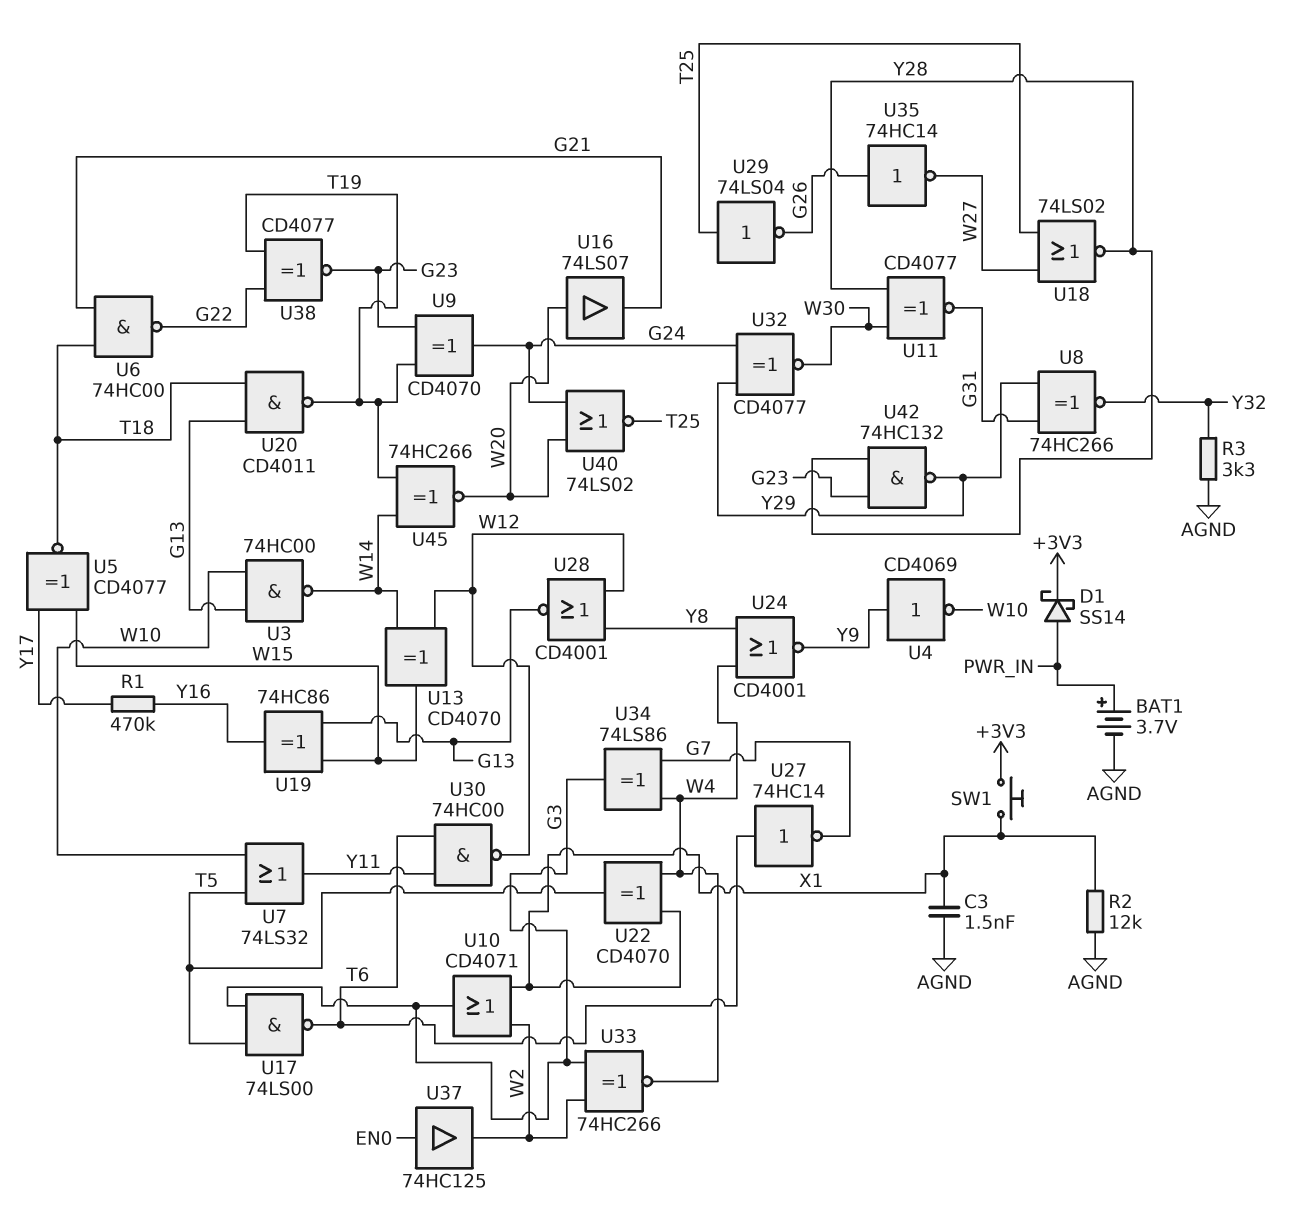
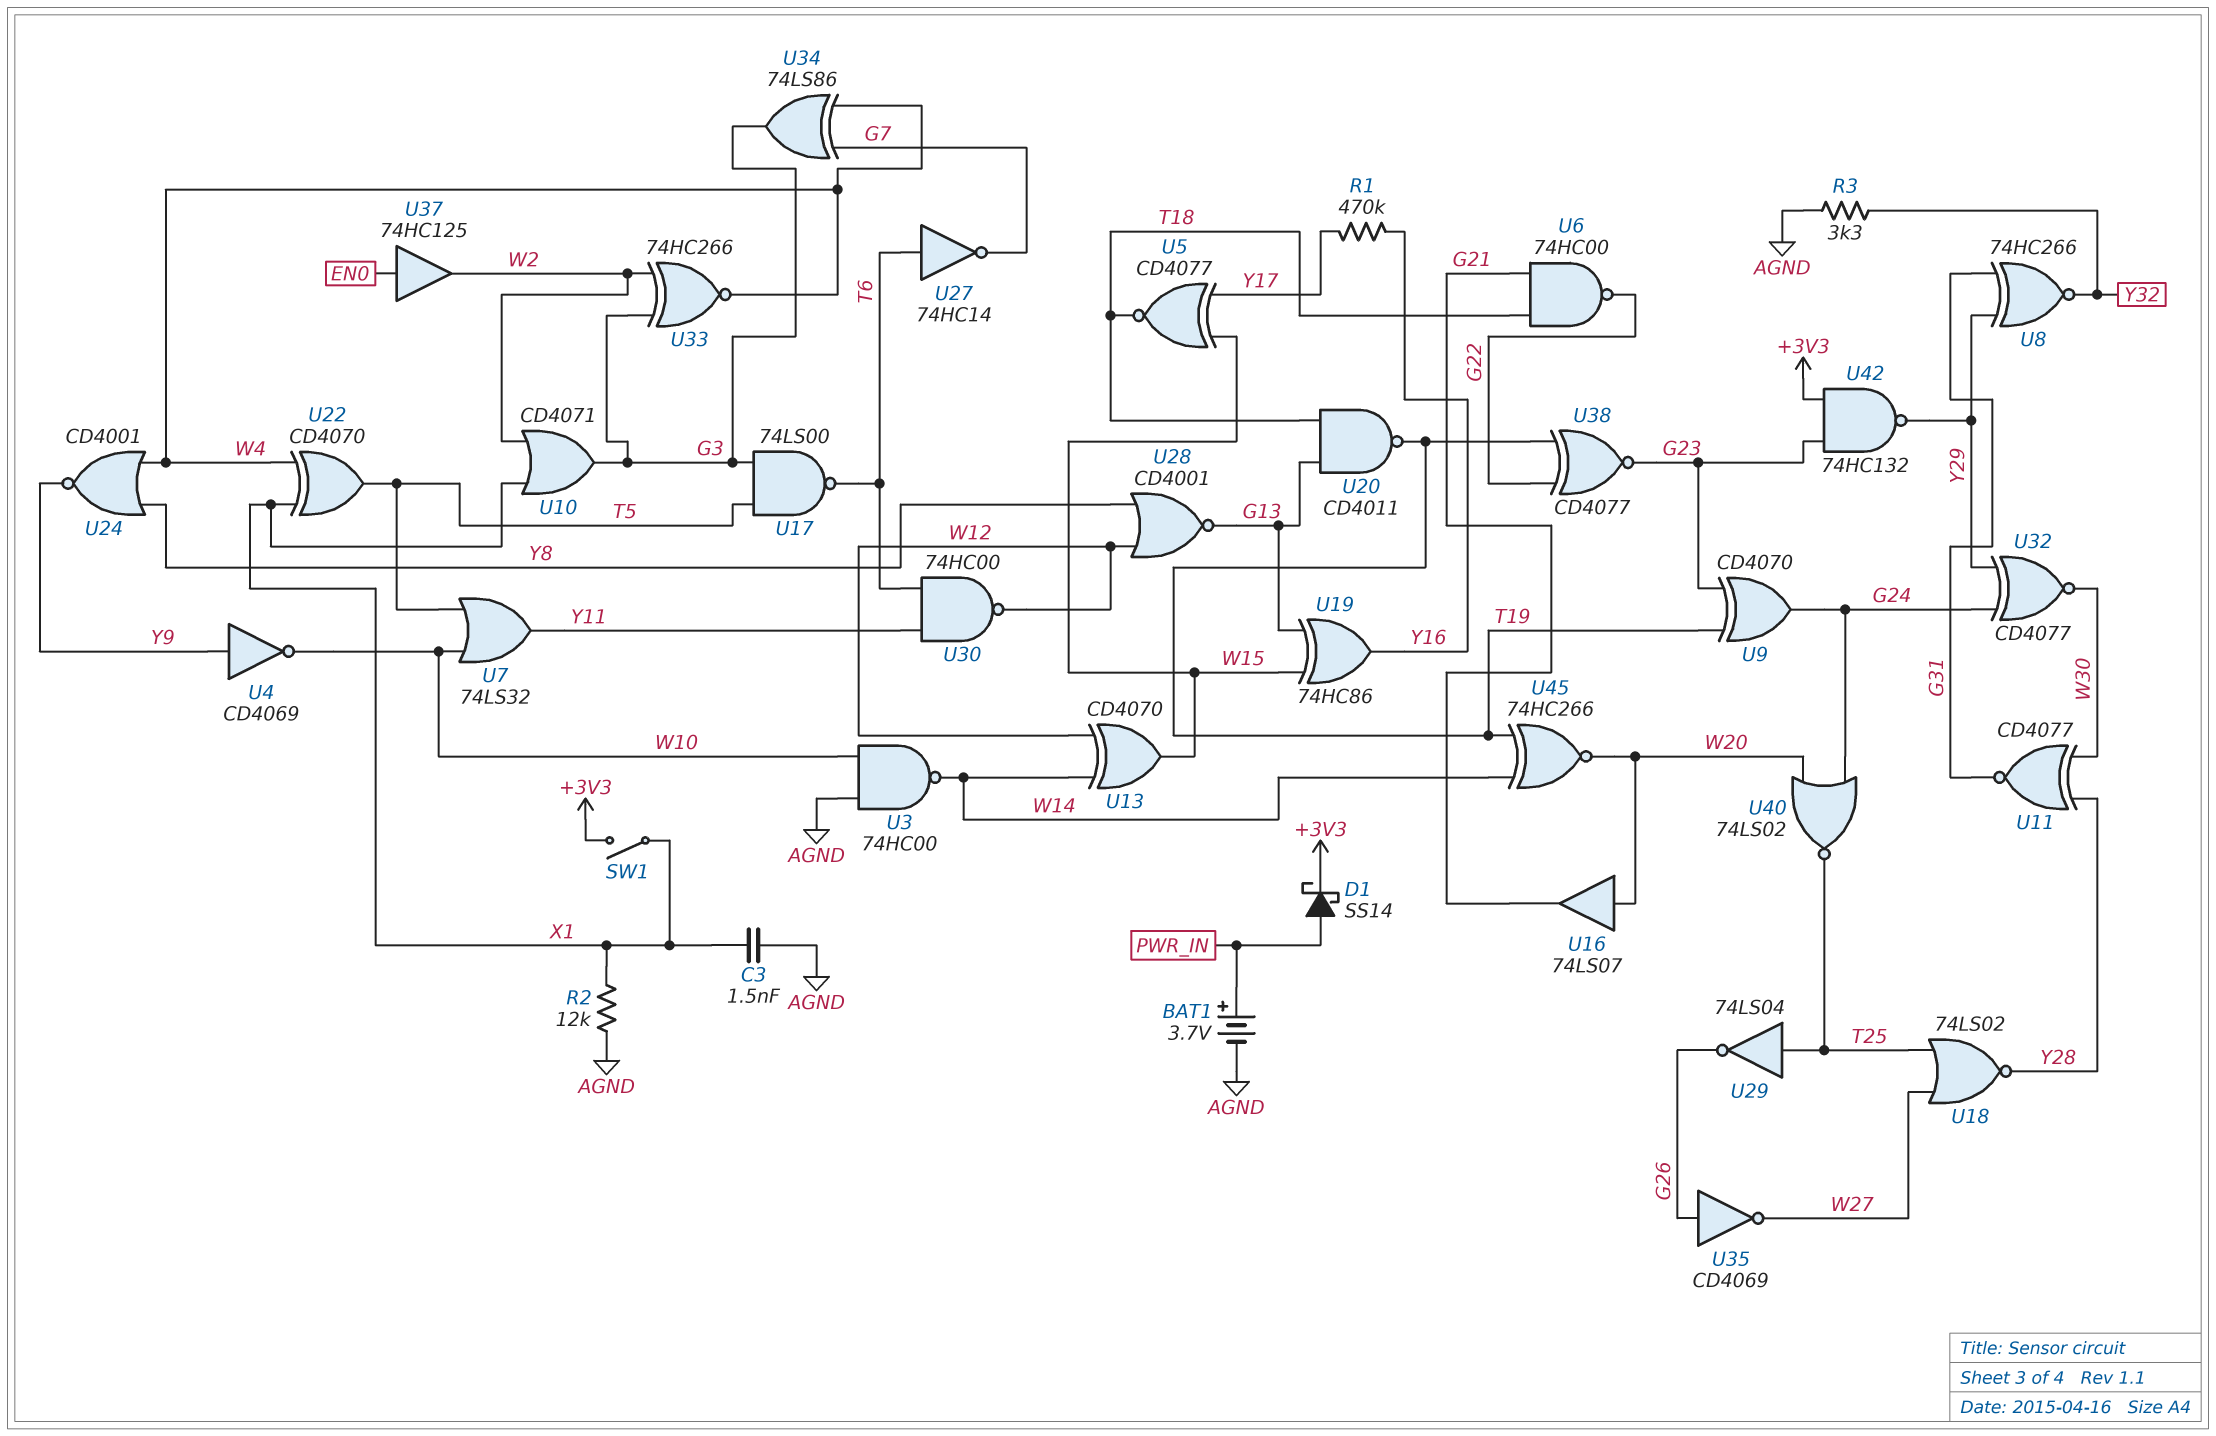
SW1: button (+3V3, X1) -> switch (+3V3, X1)
U3: NAND 74HC00 (in G13, in W10, out W14) -> NAND 74HC00 (in AGND, in W10, out W14)
U35: NOT 74HC14 (in G26, out W27) -> NOT CD4069 (in G26, out W27)
U42: NAND 74HC132 (in G23, in Y28, out Y29) -> NAND 74HC132 (in +3V3, in G23, out Y29)

